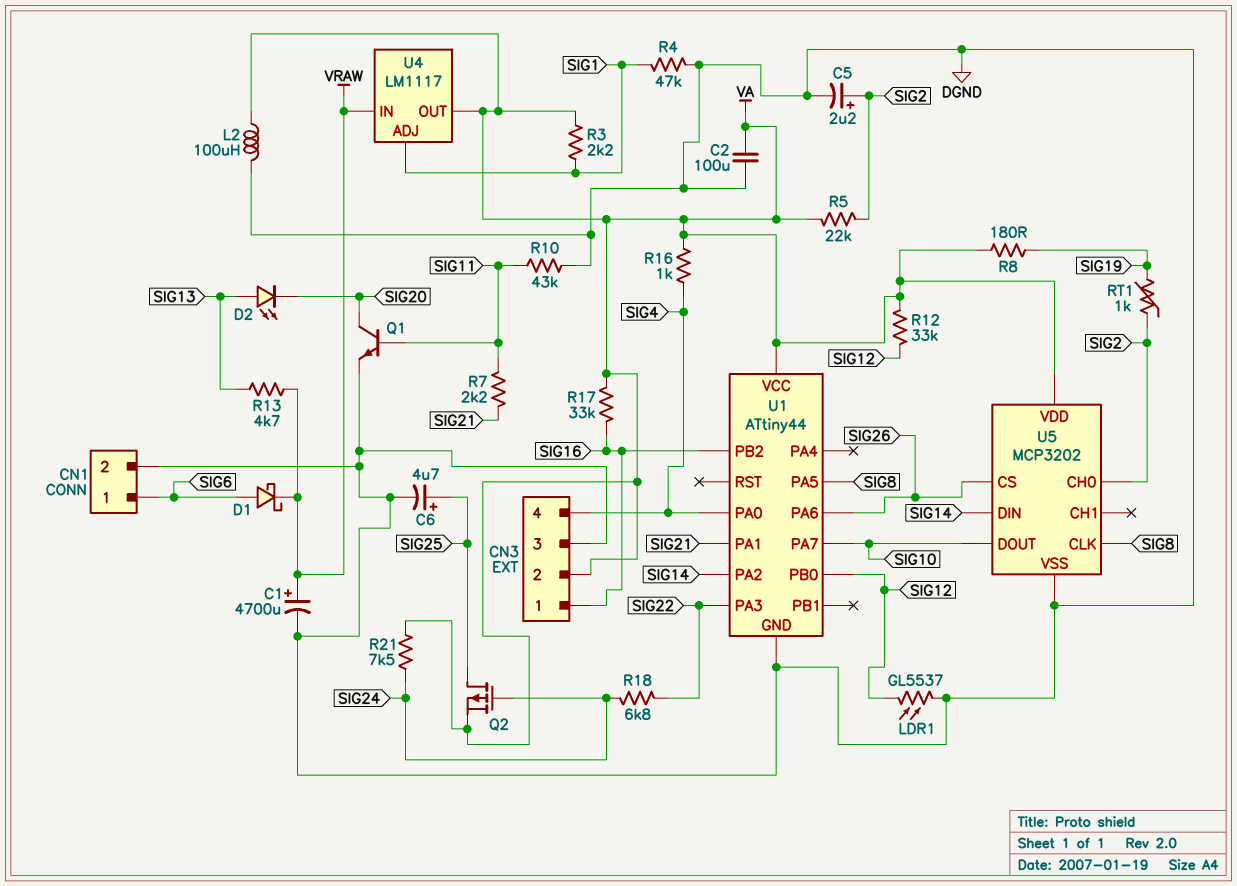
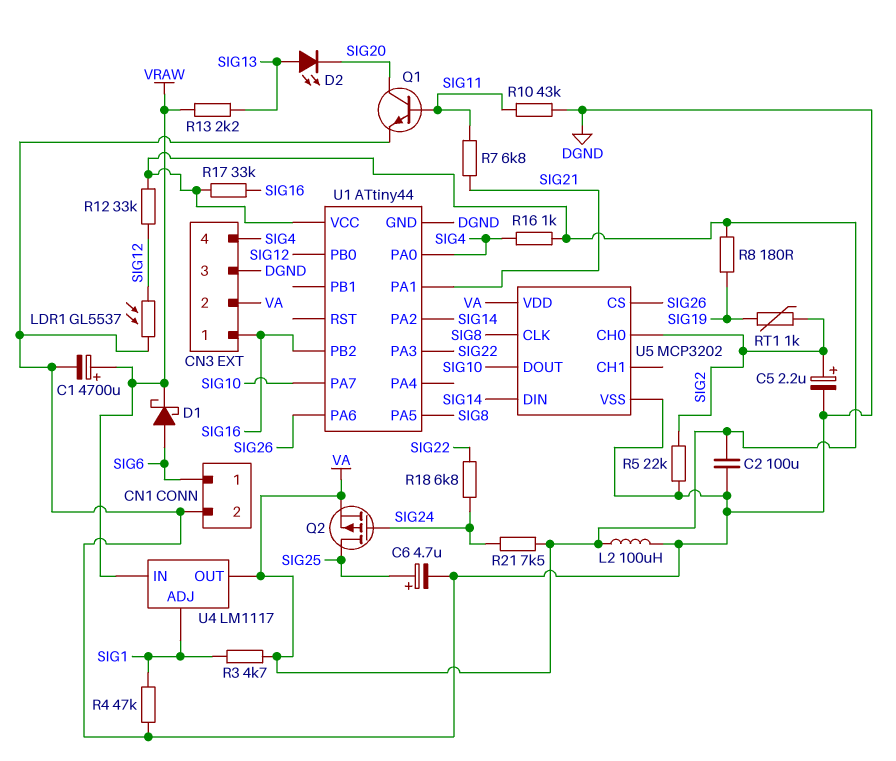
R3: 2.2k (SIG1, VA) -> 4.7k (SIG1, VA)
R5: 22k (SIG2, VA) -> 22k (DGND, SIG2)
R7: 2.2k (SIG11, SIG21) -> 6.8k (SIG11, SIG21)
R13: 4.7k (SIG13, VRAW) -> 2.2k (SIG13, VRAW)

